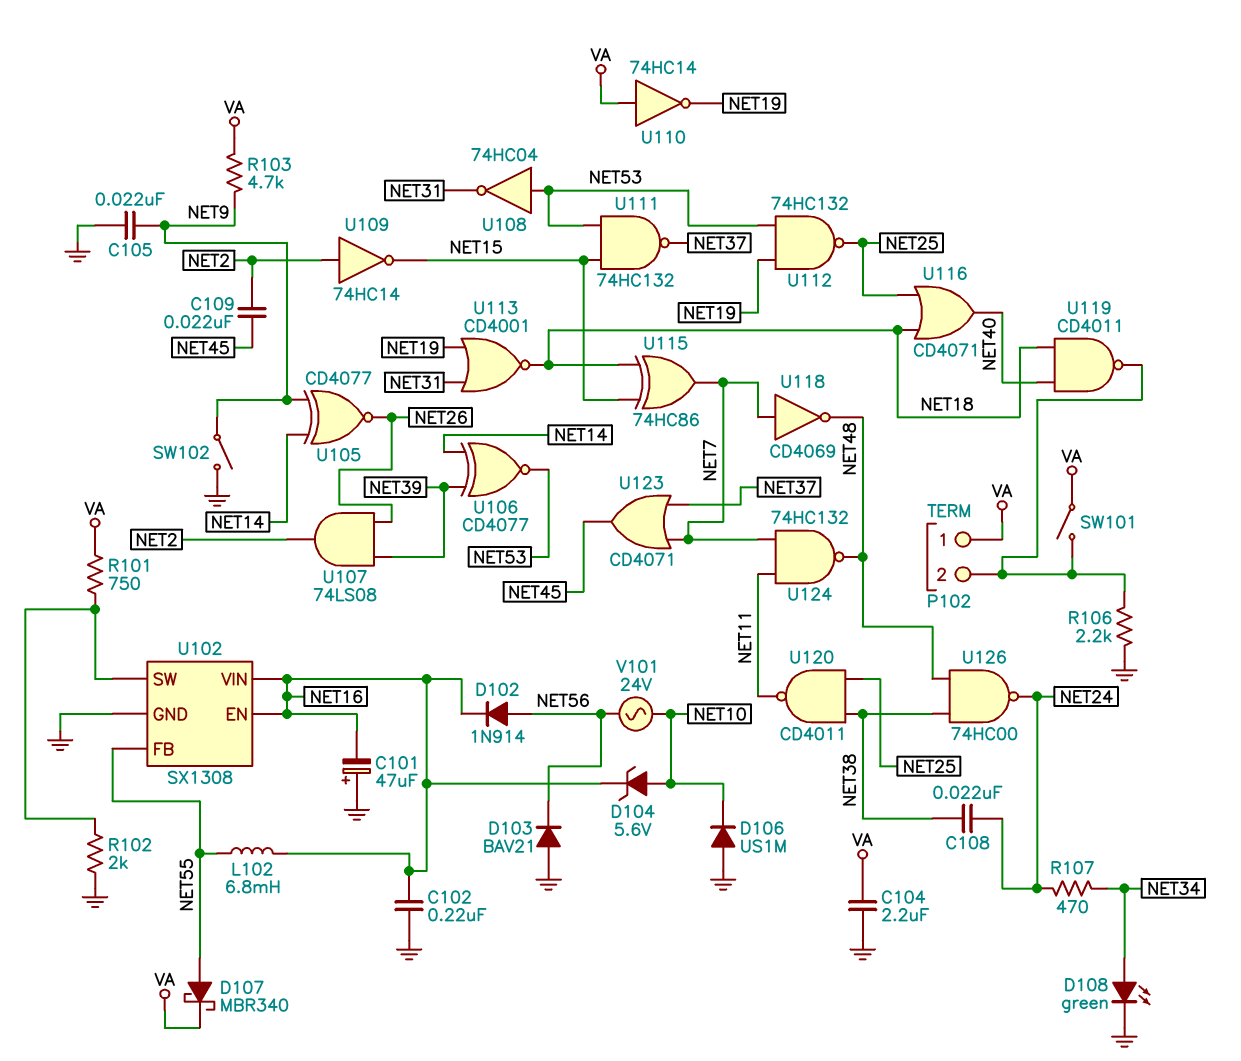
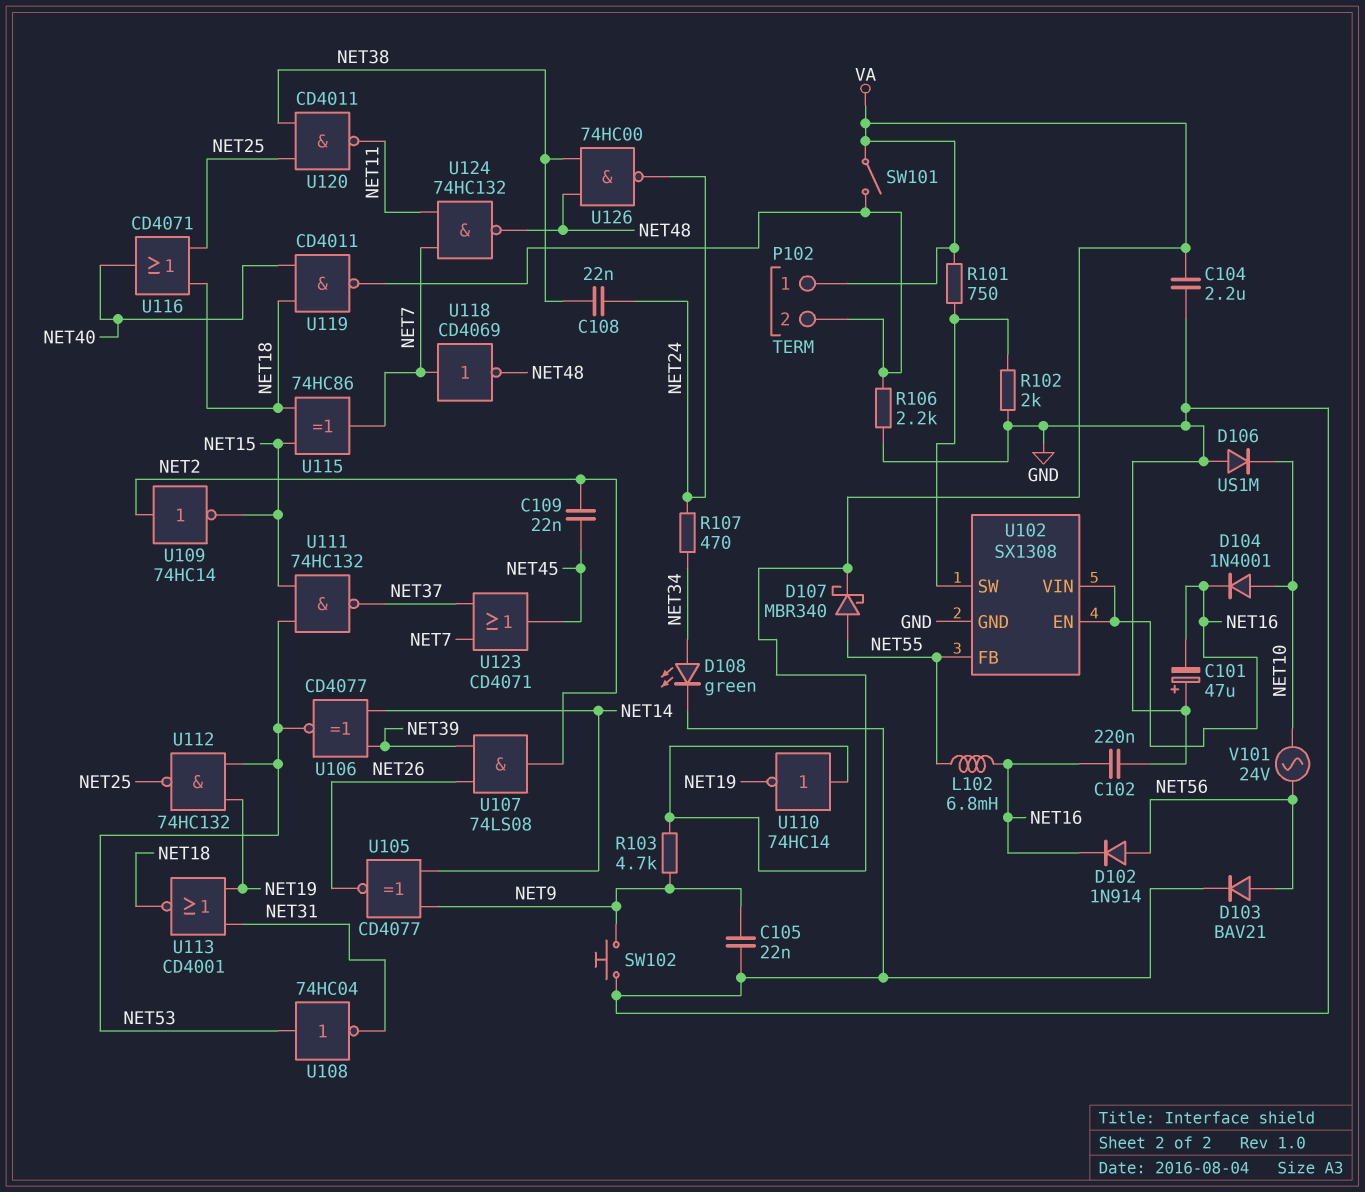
D103: diode BAV21 (A GND, K NET56) -> diode BAV21 (A NET56, K GND)
D104: zener 5.6V (A NET10, K NET16) -> diode 1N4001 (A NET10, K NET16)
SW102: switch (GND, NET9) -> button (GND, NET9)

